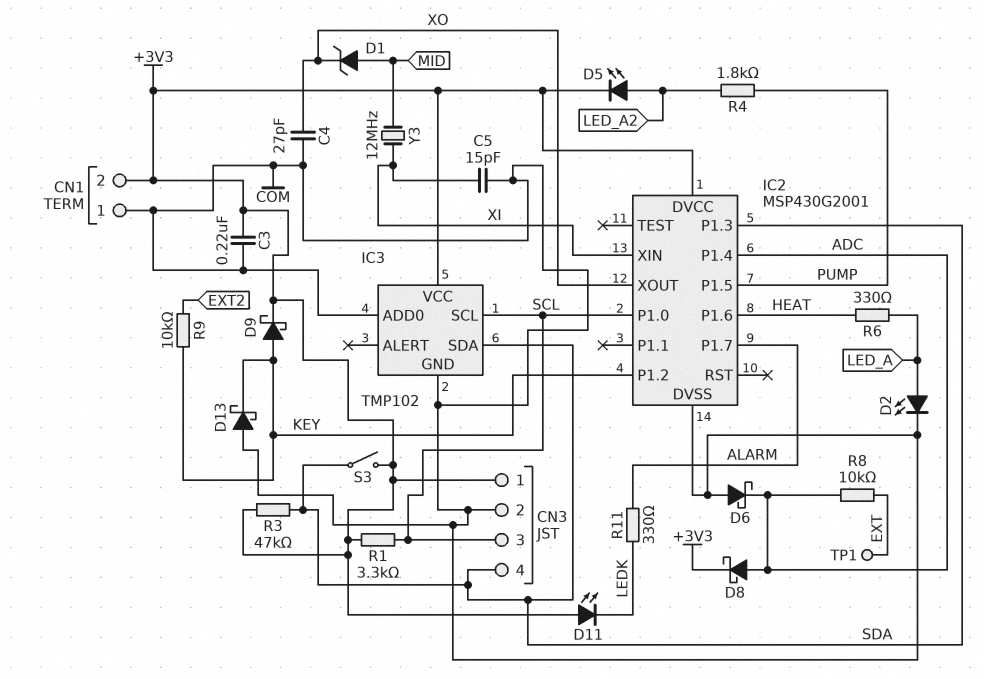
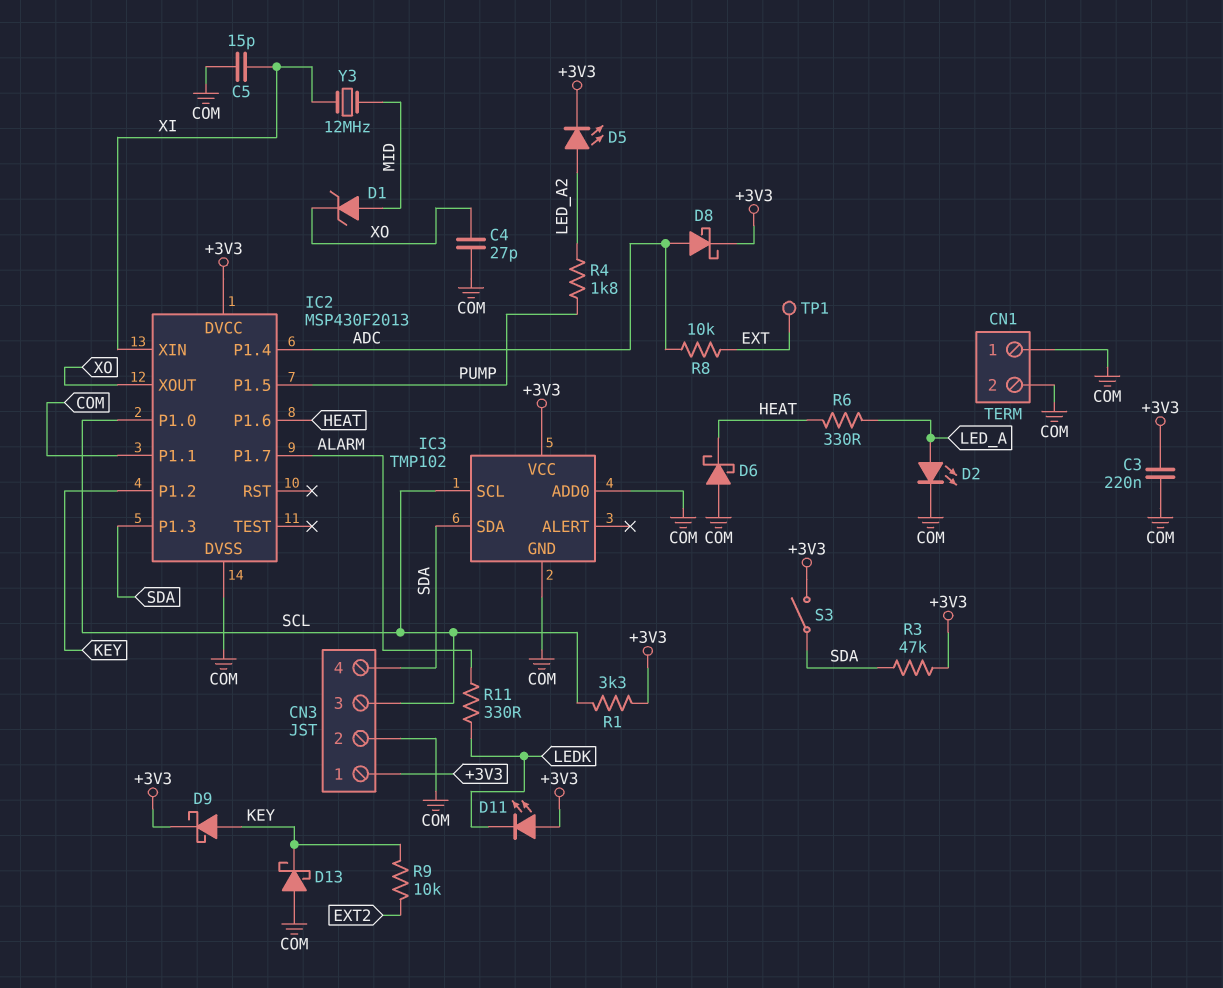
CN1 pin 2: +3V3 -> COM
D6: schottky (A COM, K ADC) -> schottky (A COM, K HEAT)
IC2: MSP430G2001 -> MSP430F2013
IC2 pin P1.1: none -> COM

